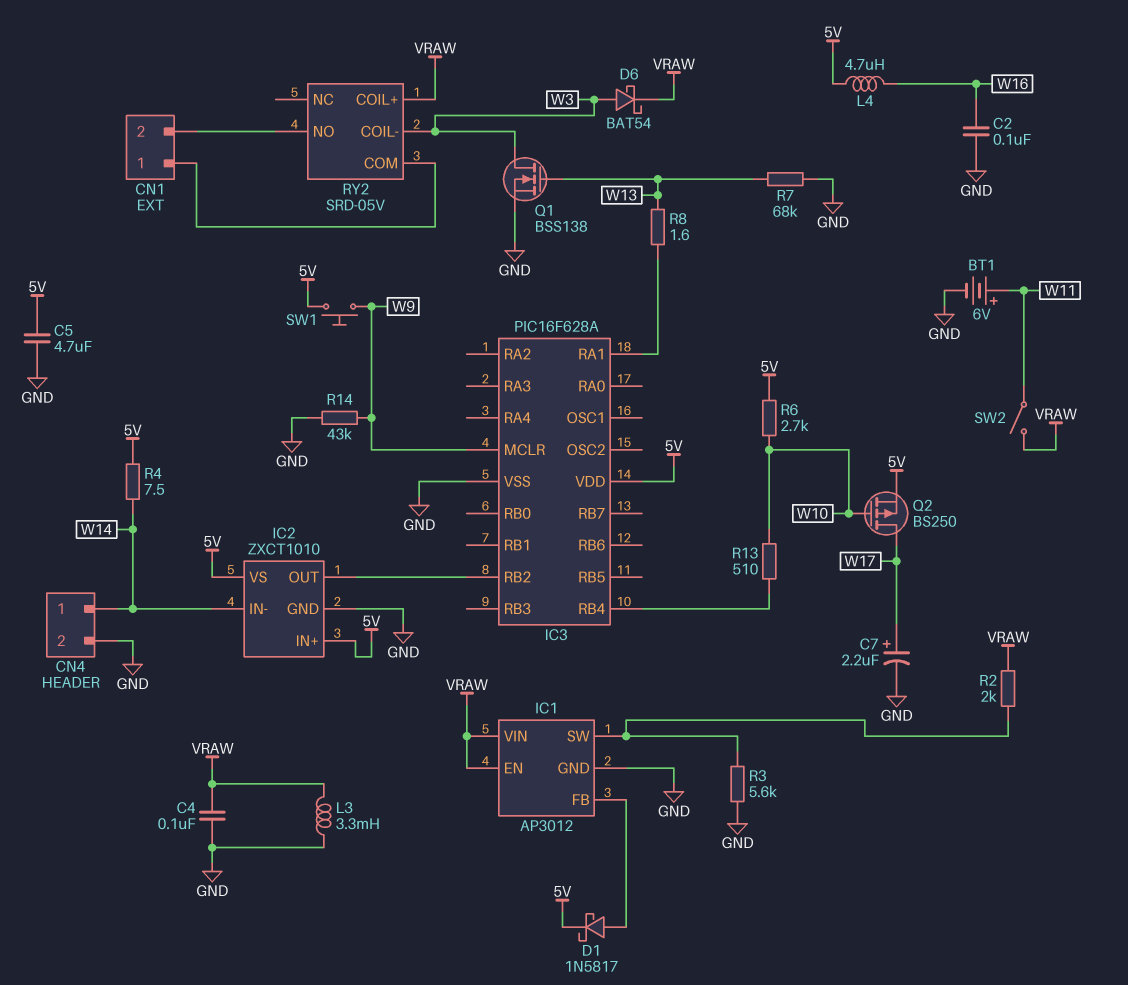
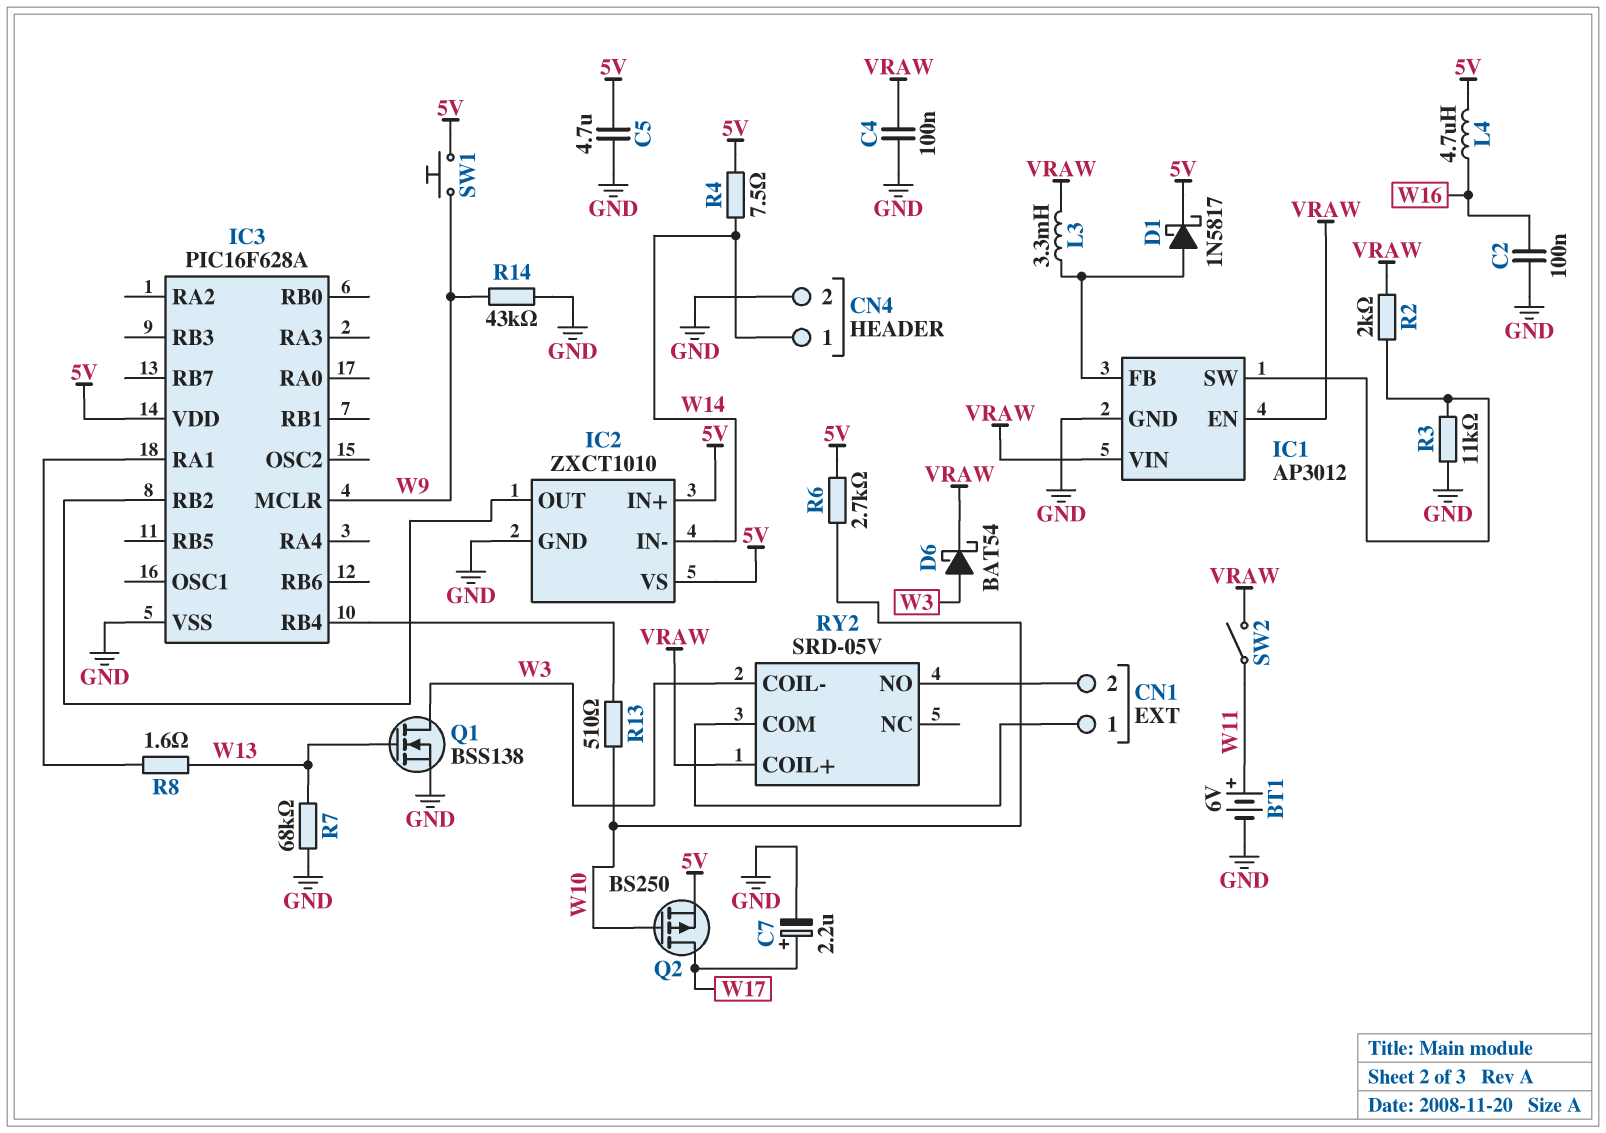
L3: 3.3mH (GND, VRAW) -> 3.3mH (IC1/FB, VRAW)
R3: 5.6k (GND, IC1/SW) -> 11k (GND, IC1/SW)

